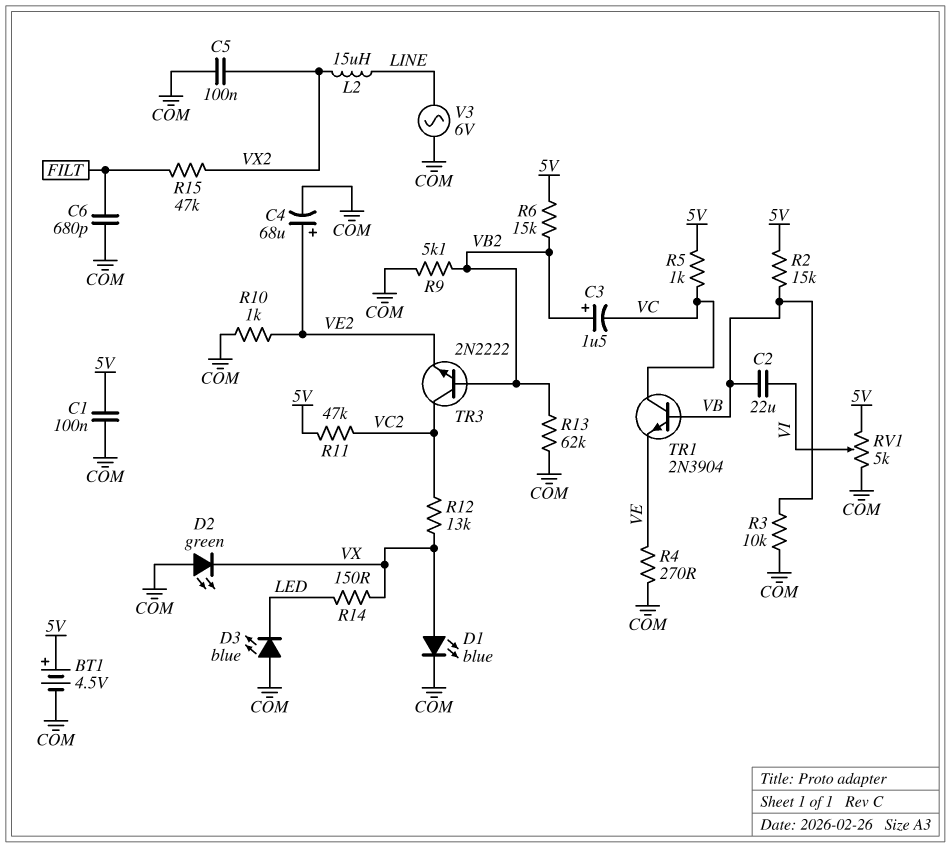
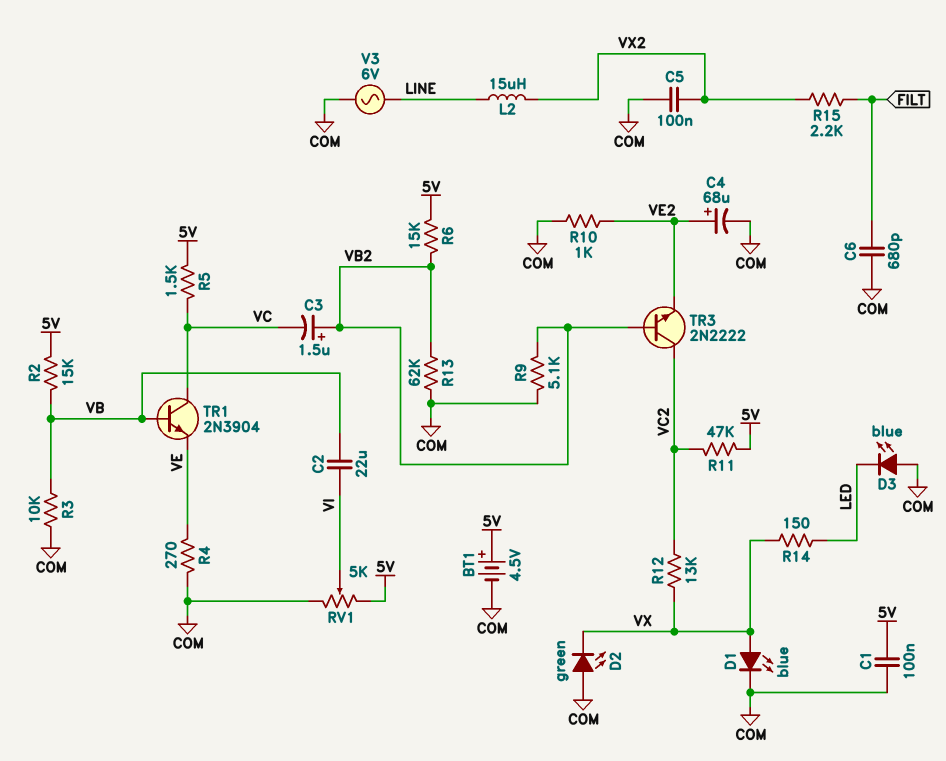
R5: 1k (5V, VC) -> 1.5k (5V, VC)
R15: 47k (FILT, VX2) -> 2.2k (FILT, VX2)

